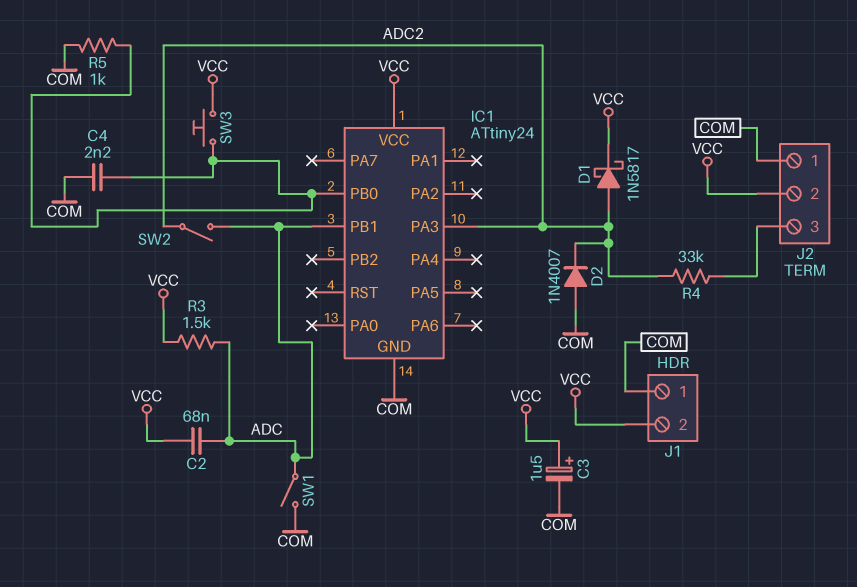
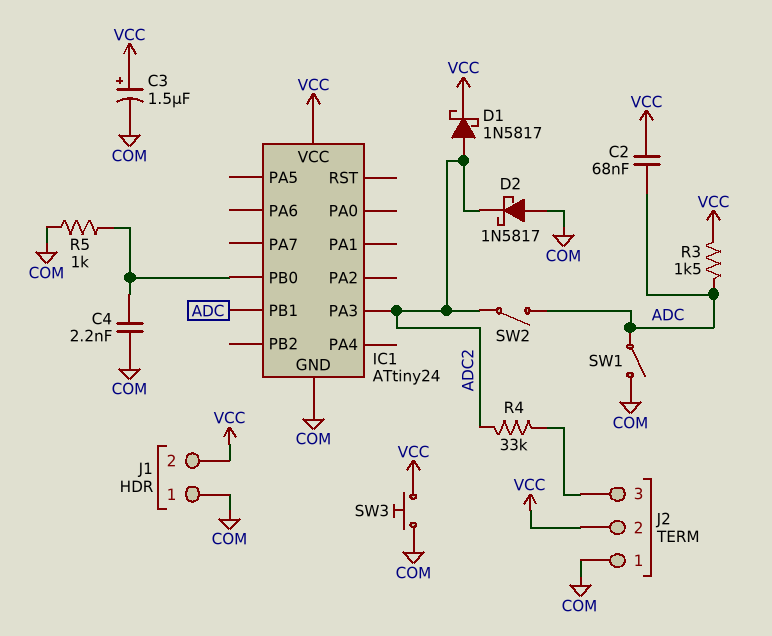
D2: diode 1N4007 (A COM, K ADC2) -> schottky 1N5817 (A COM, K ADC2)
SW3: button (IC1/PB0, VCC) -> button (COM, VCC)

